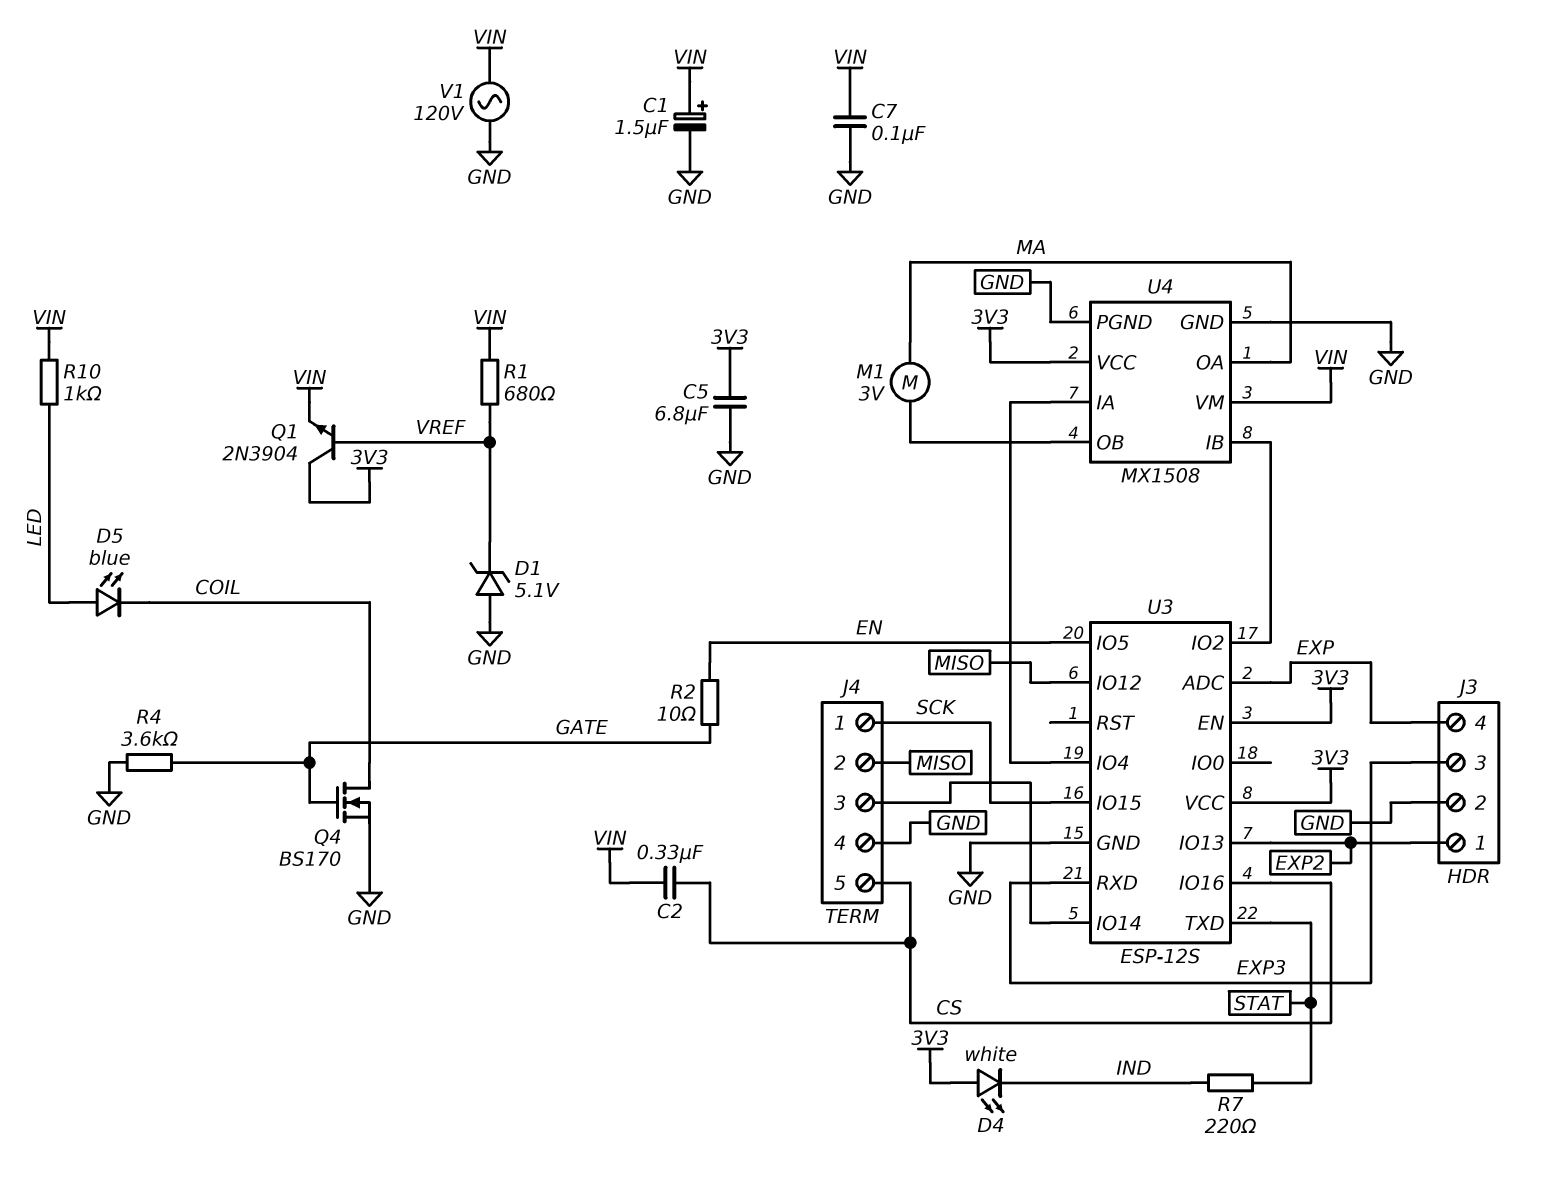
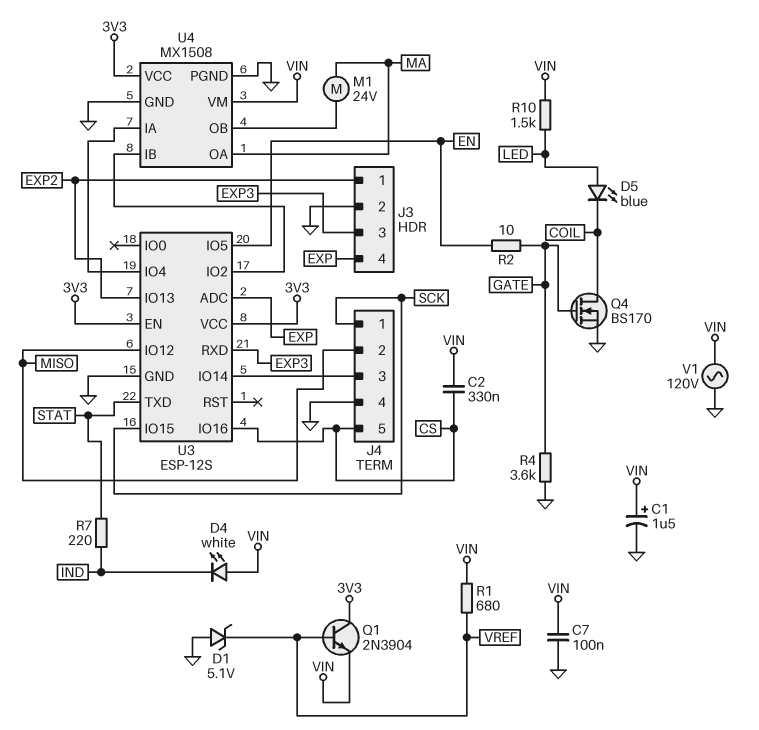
C5: 6.8uF (3V3, GND) -> none
D4: LED white (A 3V3, K IND) -> LED white (A VIN, K IND)
M1: motor 3V (MA, U4/OB) -> motor 24V (MA, U4/OB)
R10: 1k (LED, VIN) -> 1.5k (LED, VIN)

